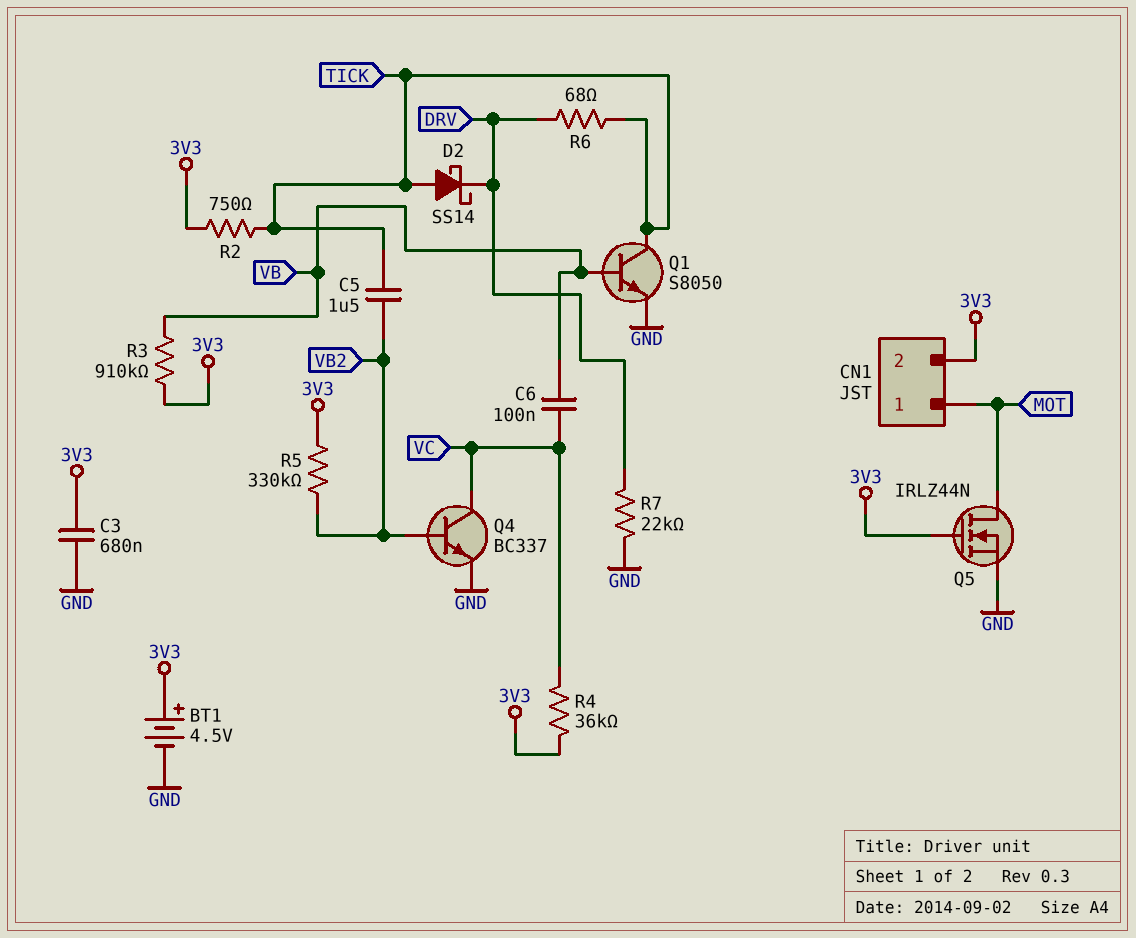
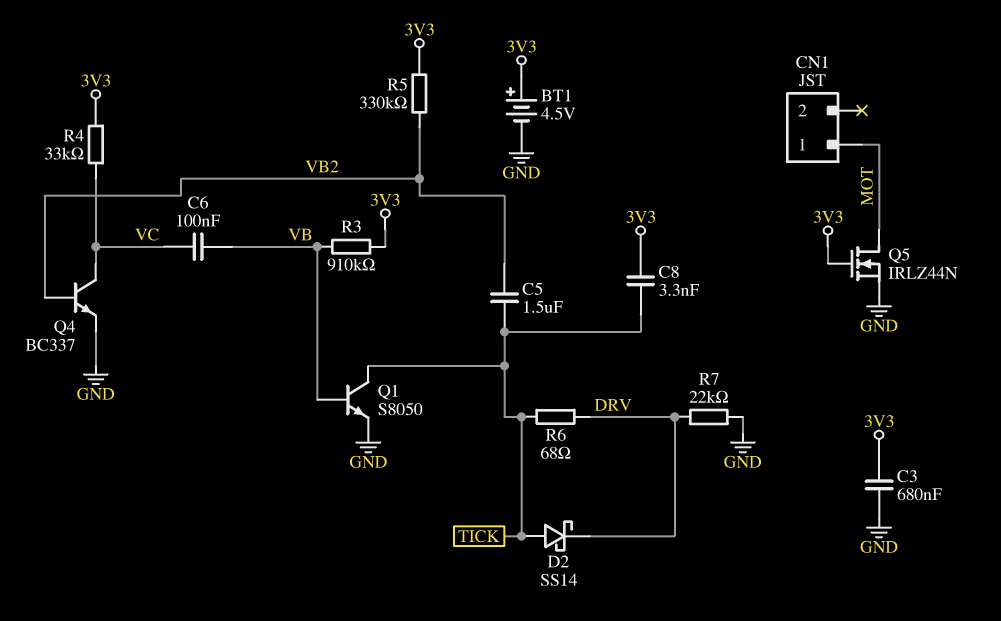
C8: none -> 3.3nF (3V3, TICK)
CN1 pin 2: 3V3 -> none
R2: 750 (3V3, TICK) -> none
R4: 36k (3V3, VC) -> 33k (3V3, VC)

